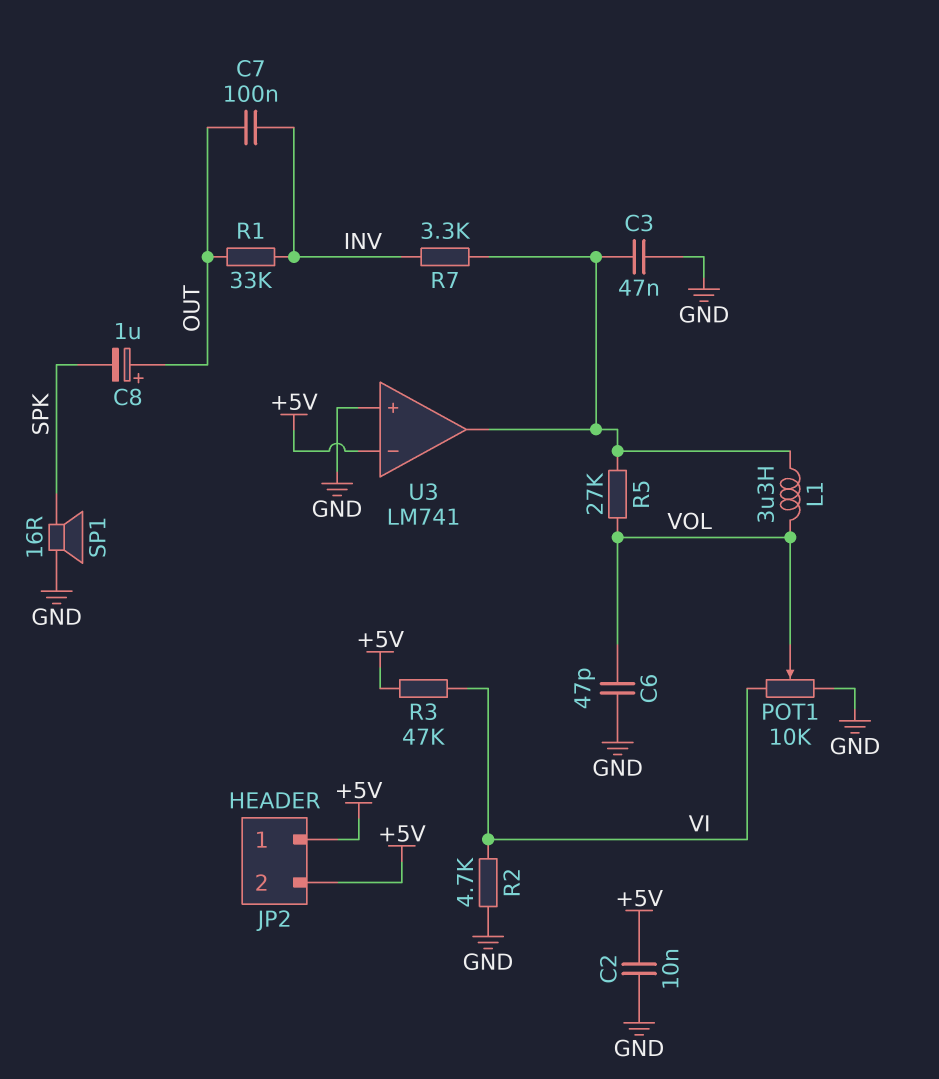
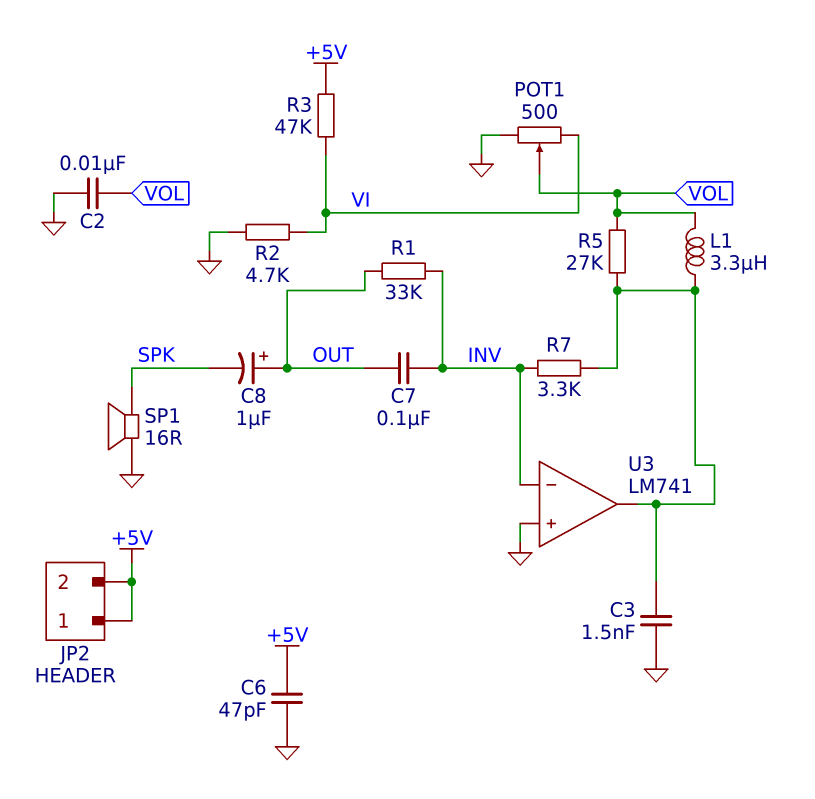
C2: 10nF (+5V, GND) -> 10nF (GND, VOL)
C3: 47nF (GND, U3/out) -> 1.5nF (GND, U3/out)
C6: 47pF (GND, VOL) -> 47pF (+5V, GND)
POT1: 10k (GND, VI, wiper VOL) -> 500 (GND, VI, wiper VOL)
U3 pin in-: +5V -> INV

